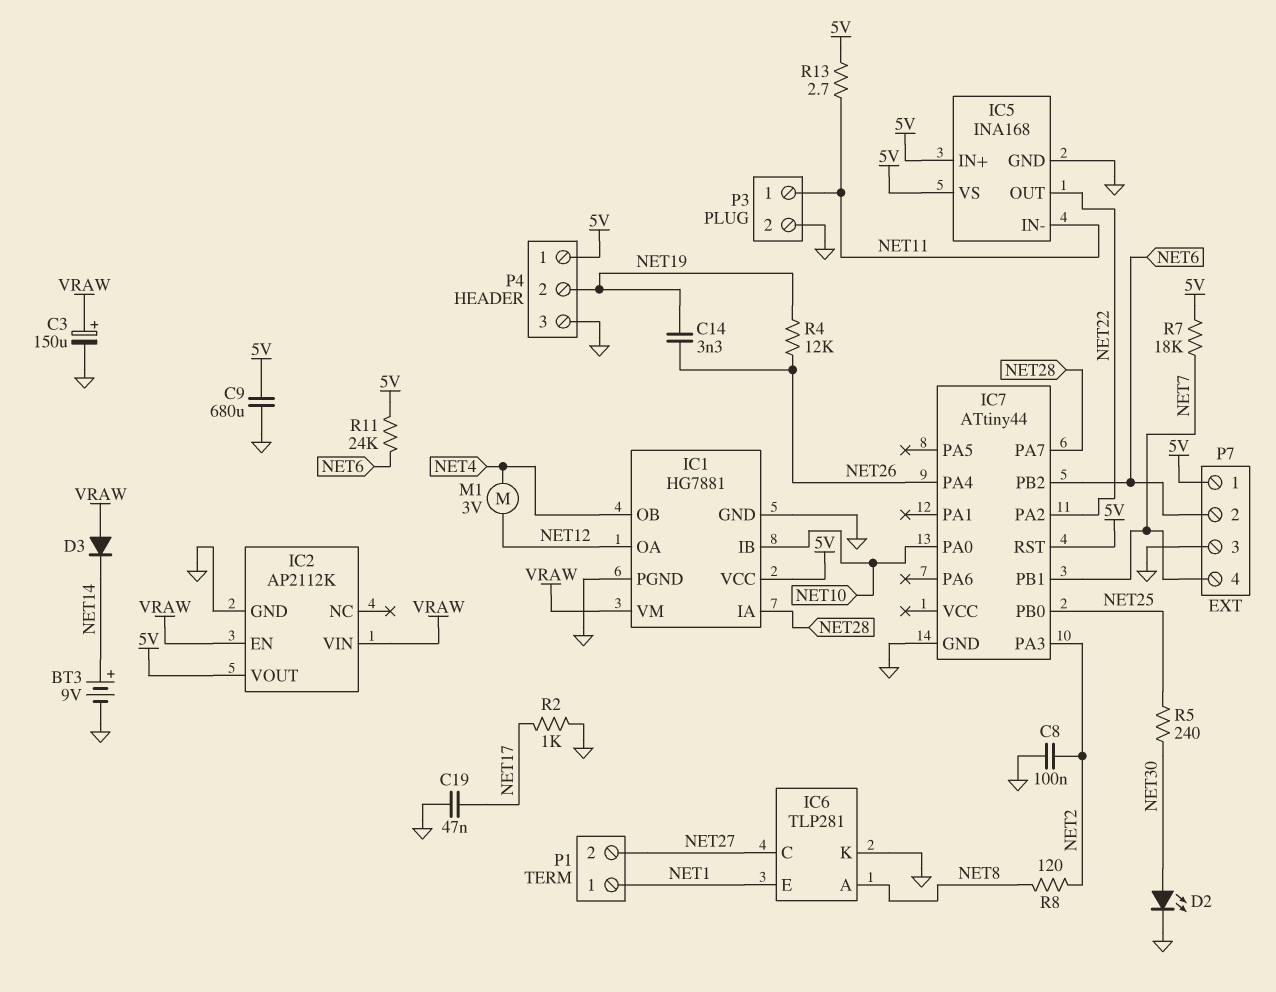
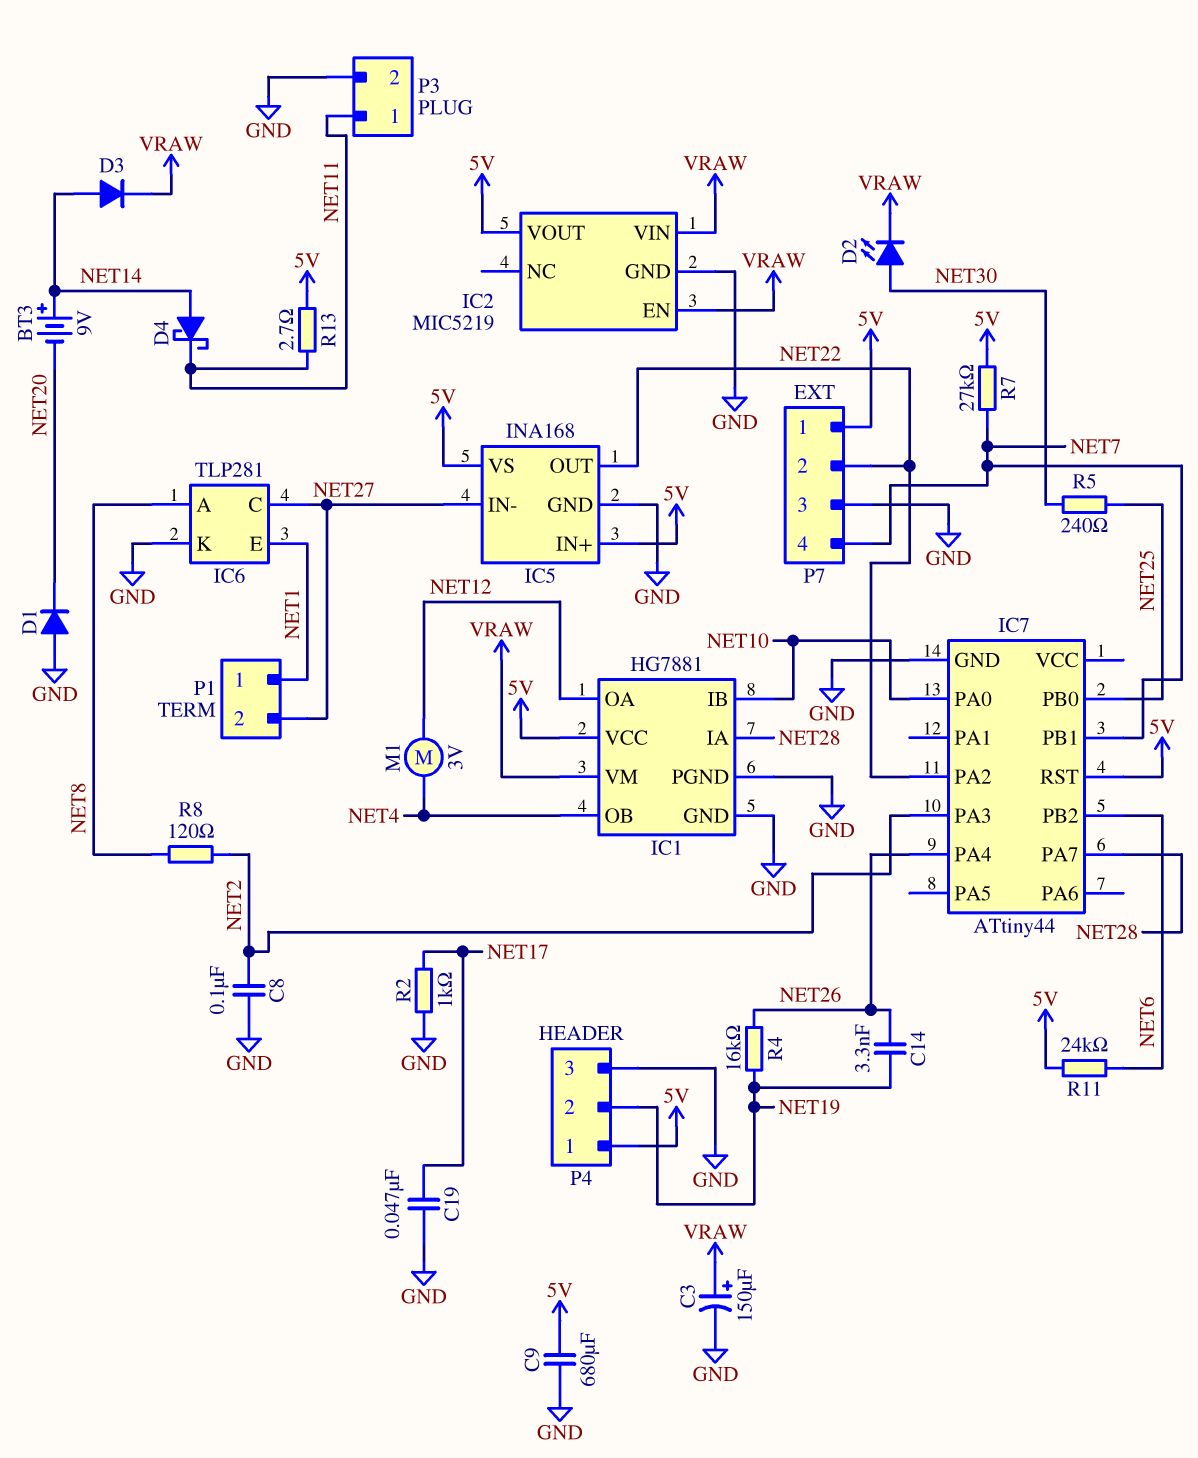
BT3: 9V (plus NET14, minus GND) -> 9V (plus NET14, minus NET20)
D1: none -> diode (A GND, K NET20)
D2: LED (A NET30, K GND) -> LED (A NET30, K VRAW)
D3: diode (A VRAW, K NET14) -> diode (A NET14, K VRAW)
D4: none -> schottky (A NET14, K NET11)
IC2: AP2112K -> MIC5219
IC5 pin IN-: NET11 -> NET27
P7 pin 2: NET6 -> NET22
R4: 12k (NET19, NET26) -> 16k (NET19, NET26)
R7: 18k (5V, NET7) -> 27k (5V, NET7)

